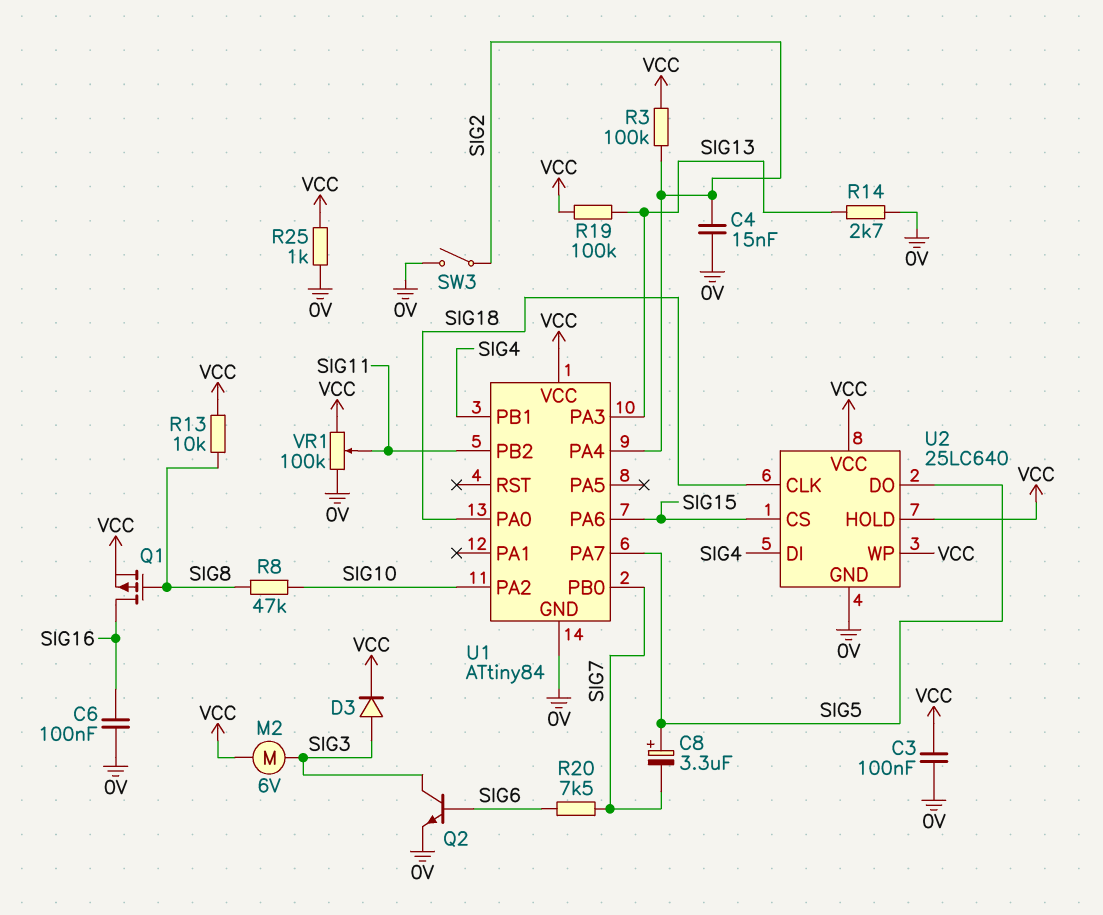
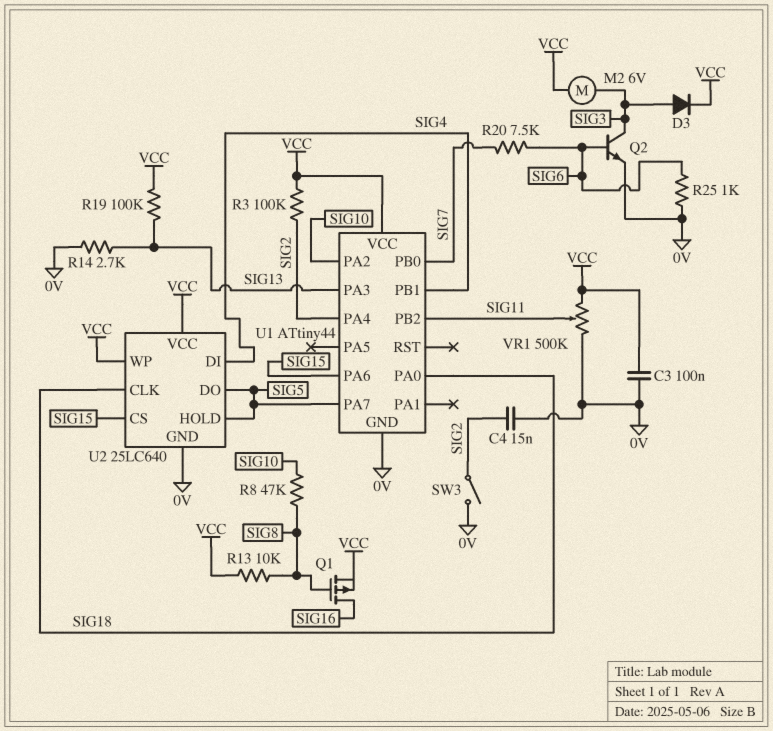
C6: 100nF (0V, SIG16) -> none
C8: 3.3uF (plus SIG5, minus SIG7) -> none
R25: 1k (0V, VCC) -> 1k (0V, SIG6)
U1: ATtiny84 -> ATtiny44
U2 pin HOLD: VCC -> SIG5
VR1: 100k (0V, VCC, wiper SIG11) -> 500k (0V, VCC, wiper SIG11)

